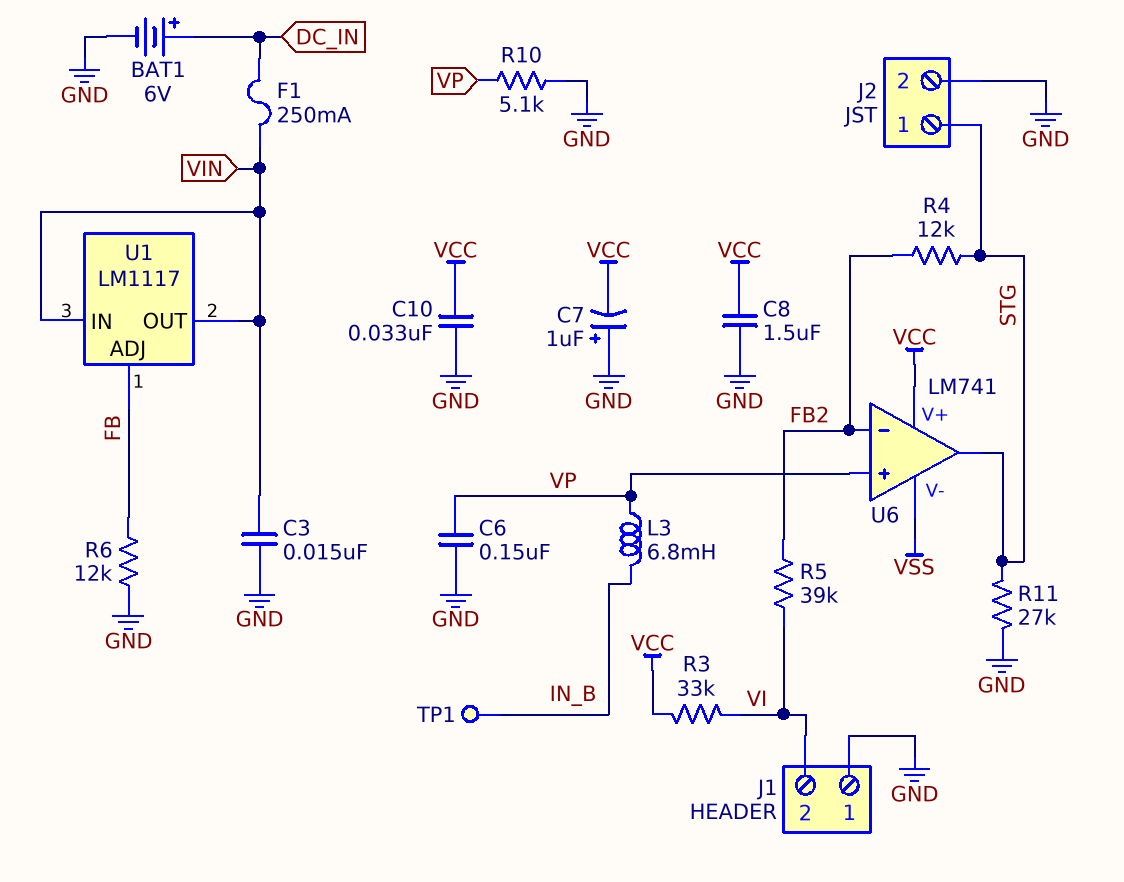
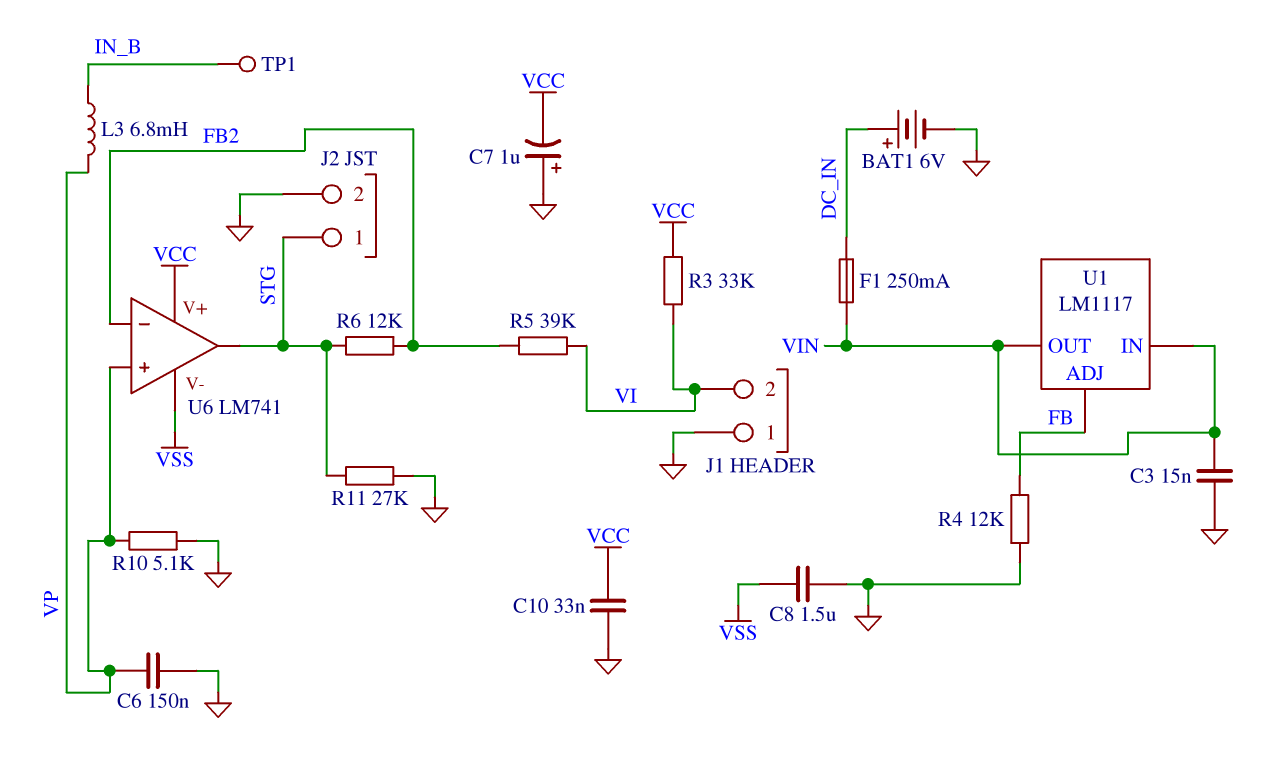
C8: 1.5uF (GND, VCC) -> 1.5uF (GND, VSS)
R4: 12k (FB2, STG) -> 12k (FB, GND)
R6: 12k (FB, GND) -> 12k (FB2, STG)

